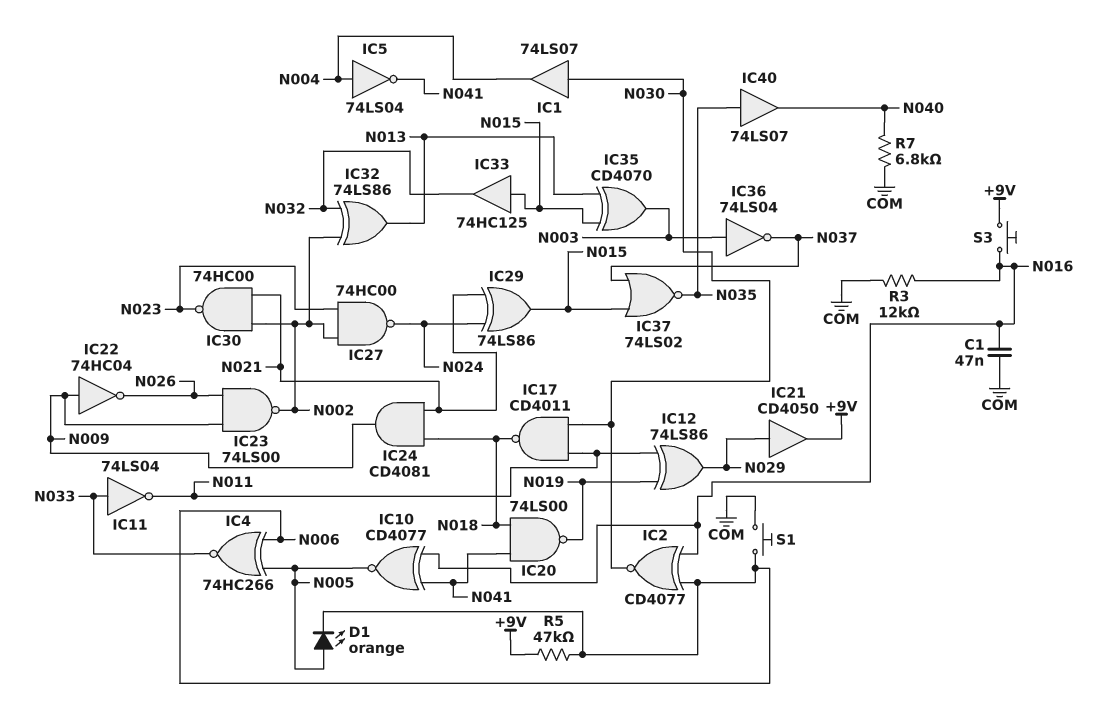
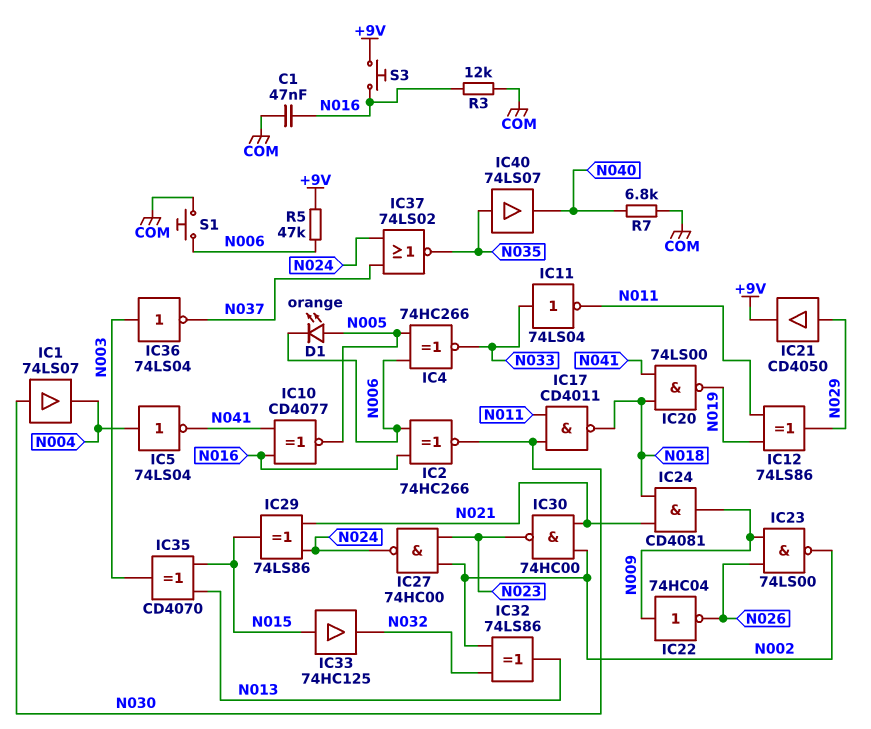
IC2: XNOR CD4077 (in N006, in N016, out N030) -> XNOR 74HC266 (in N006, in N016, out N030)
IC37: NOR 74LS02 (in N015, in N037, out N035) -> NOR 74LS02 (in N024, in N037, out N035)

